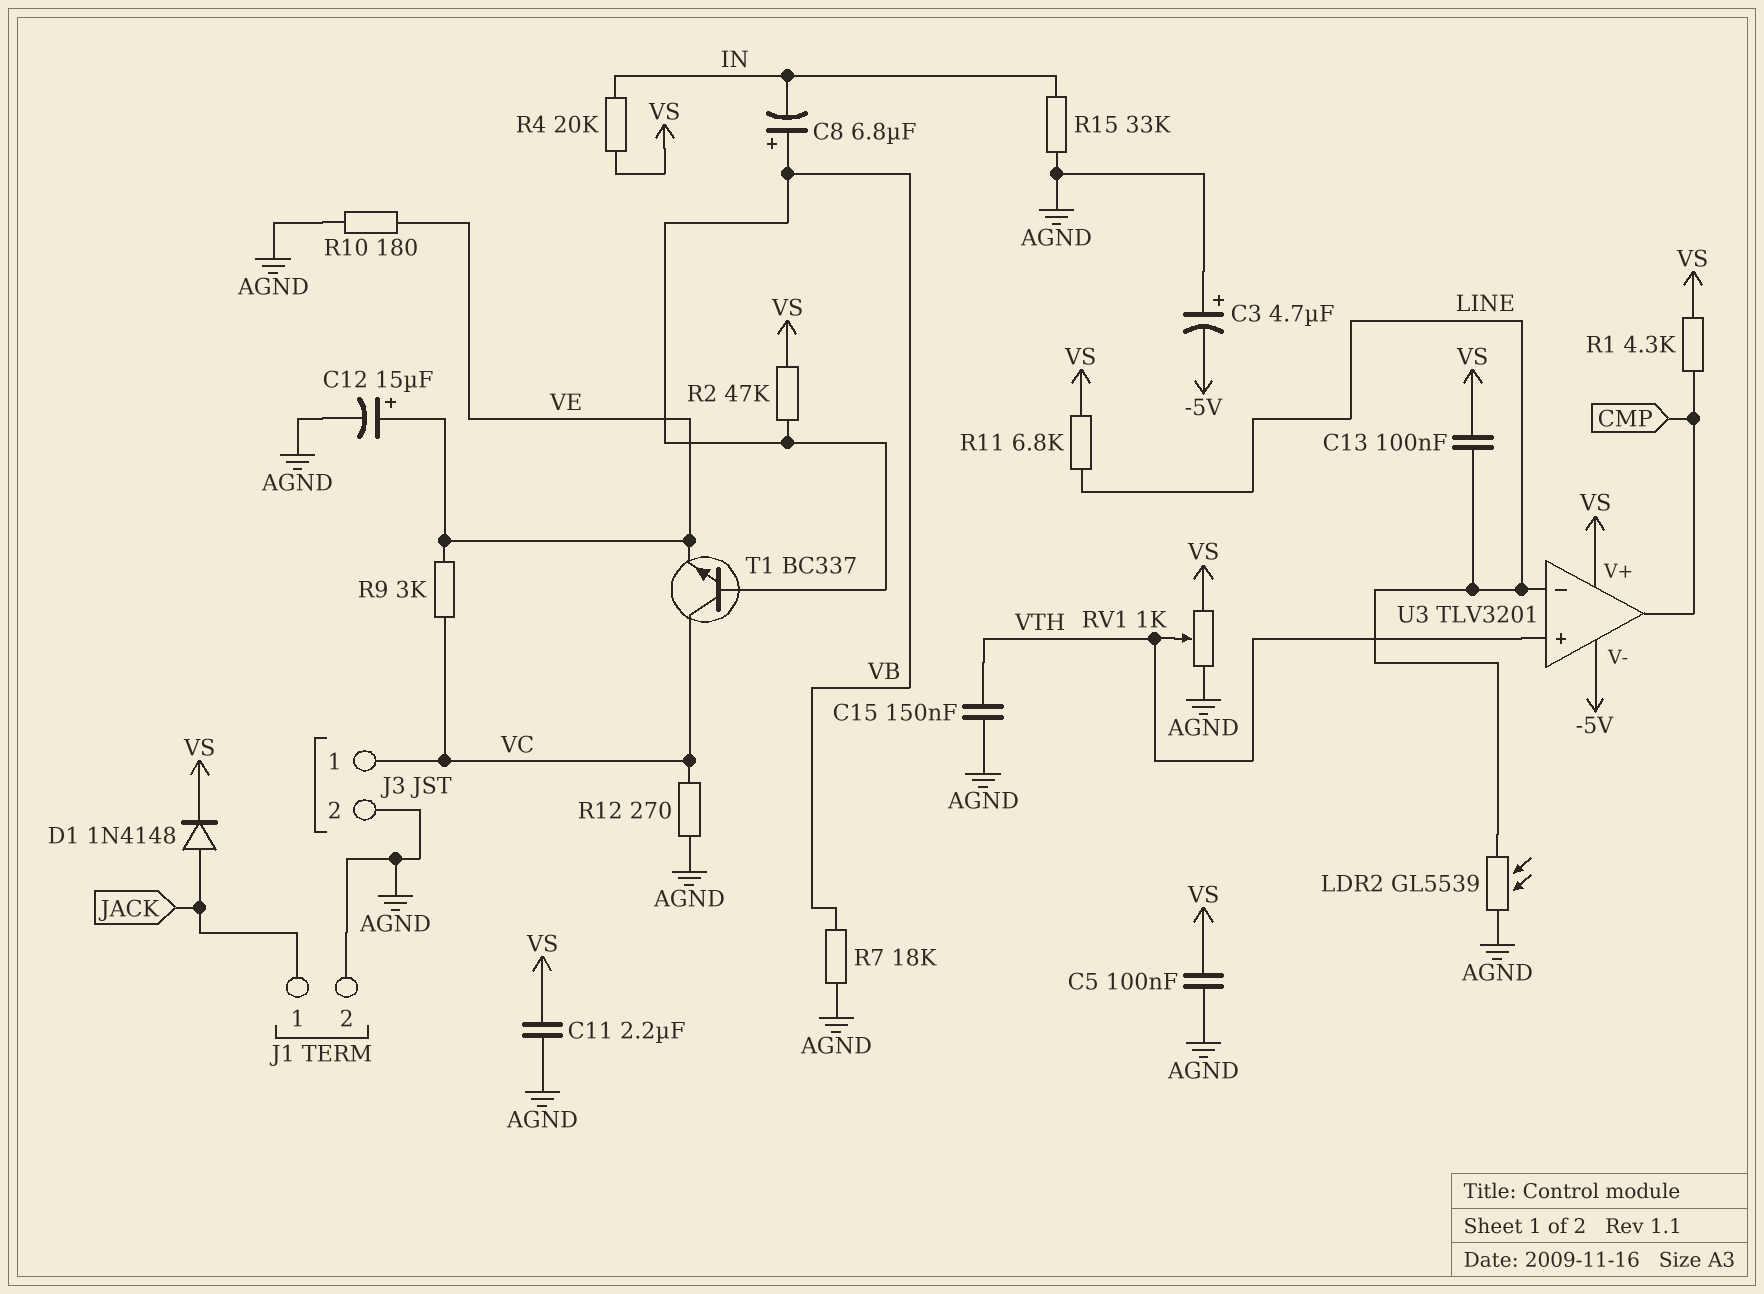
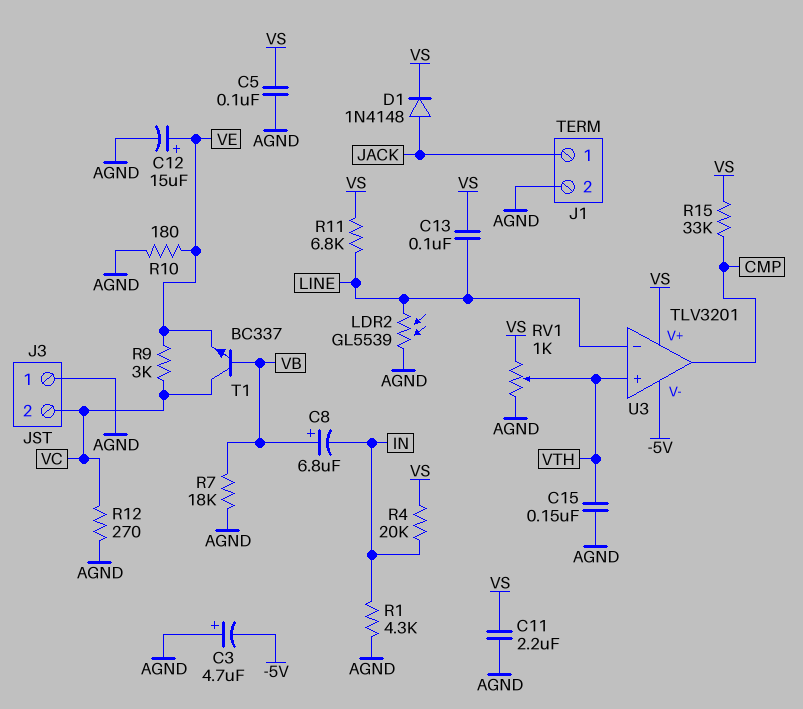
J3 pin 1: VC -> AGND
J3 pin 2: AGND -> VC
R1: 4.3k (CMP, VS) -> 4.3k (AGND, IN)
R2: 47k (VB, VS) -> none
R15: 33k (AGND, IN) -> 33k (CMP, VS)

